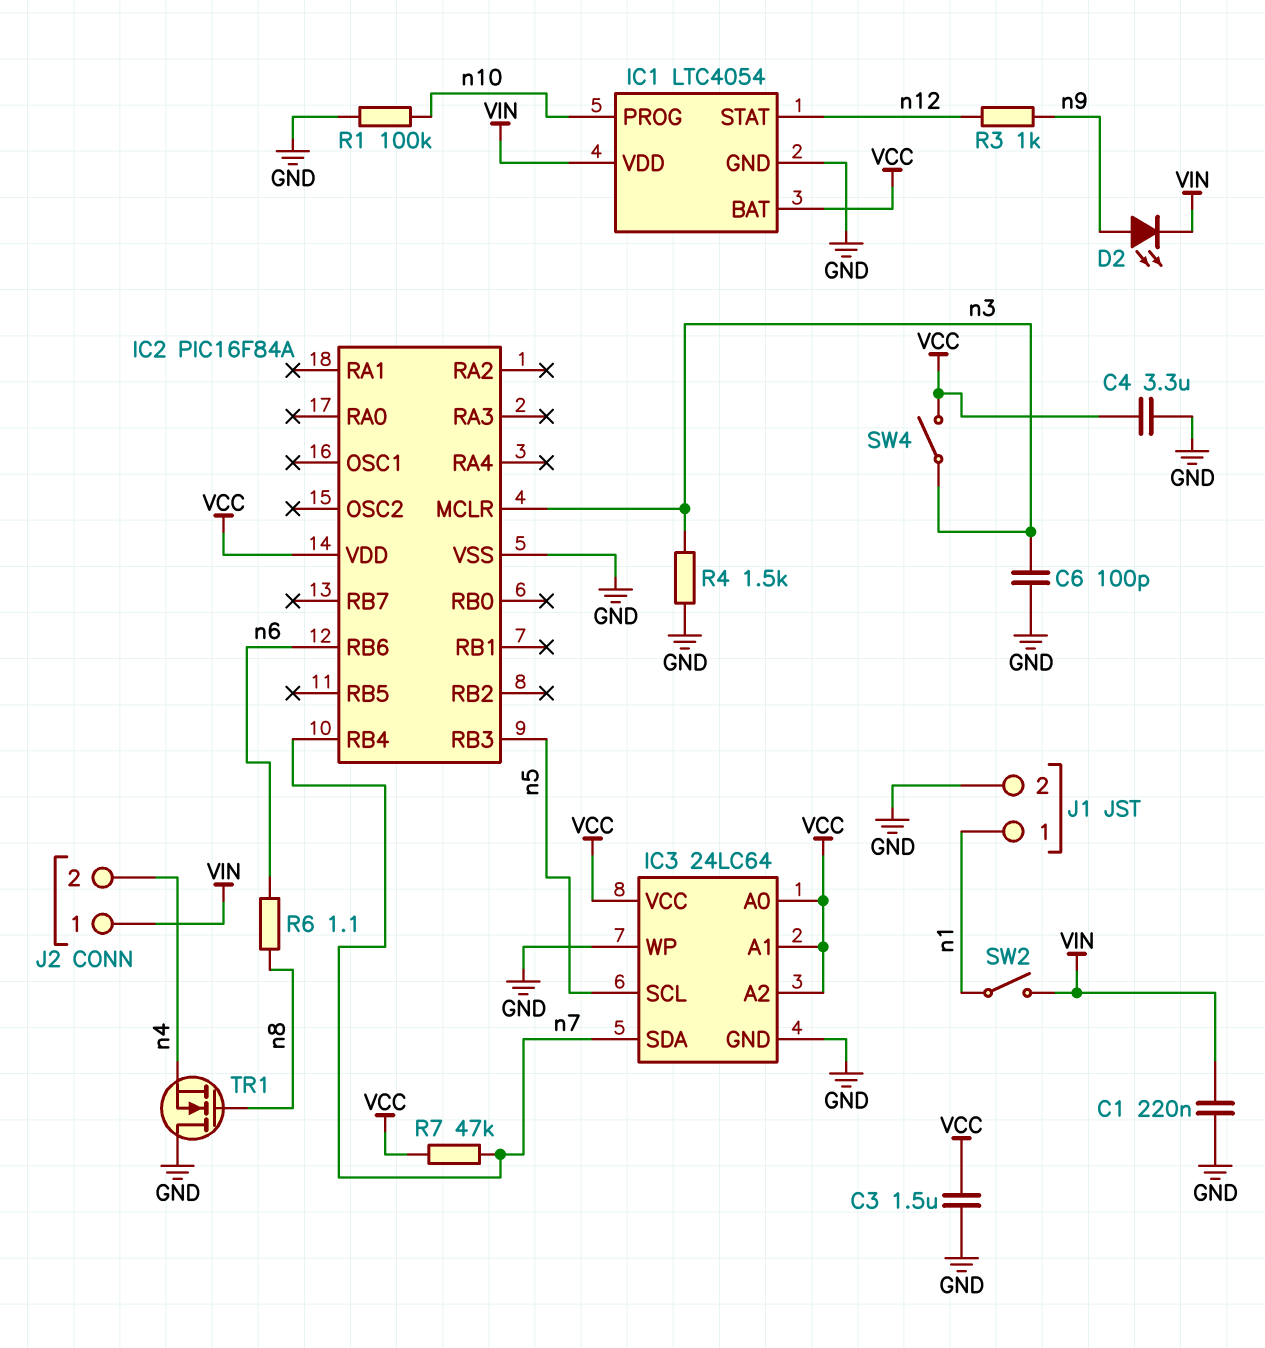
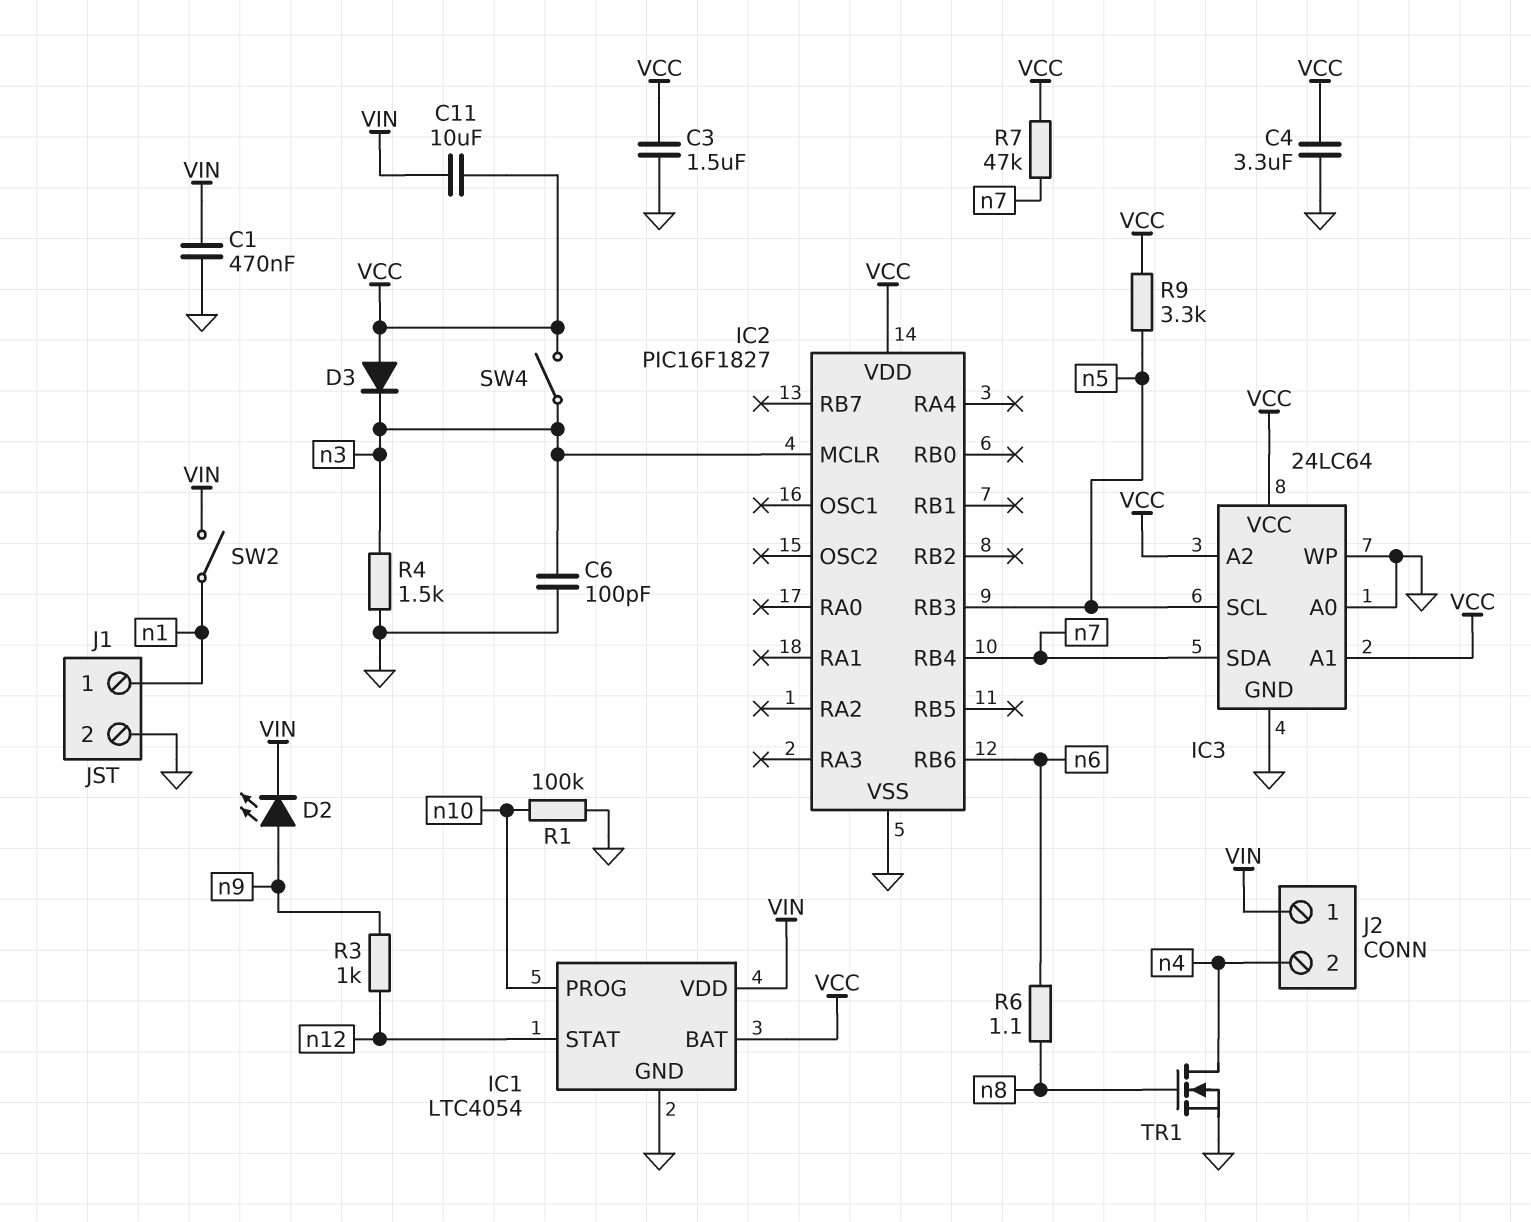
C1: 220nF (GND, VIN) -> 470nF (GND, VIN)
C11: none -> 10uF (VCC, VIN)
D3: none -> diode (A VCC, K n3)
IC2: PIC16F84A -> PIC16F1827
IC3 pin A0: VCC -> GND
R9: none -> 3.3k (VCC, n5)
TR1: NMOS (G n8, D GND, S n4) -> NMOS (G n8, D n4, S GND)

